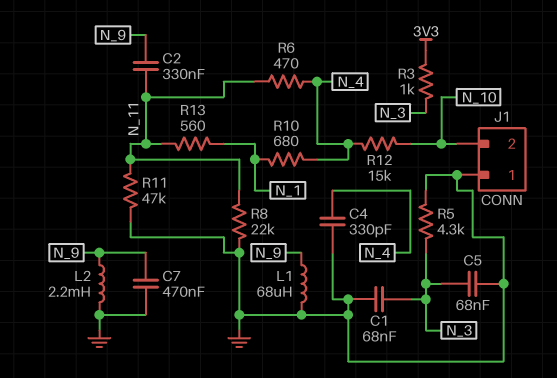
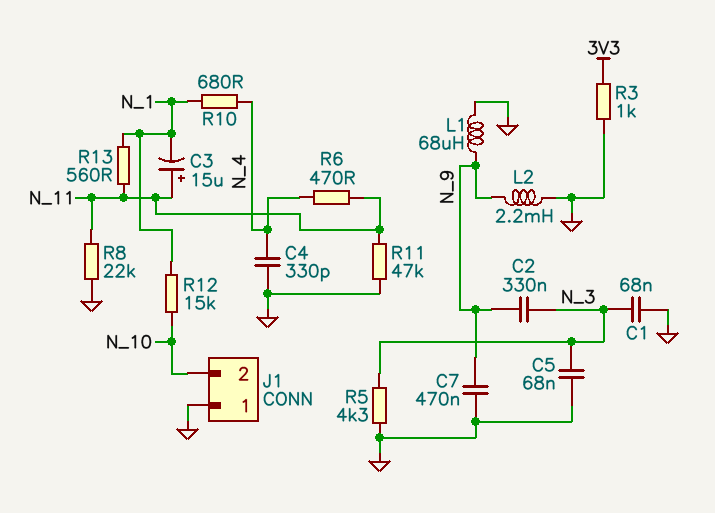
C2: 330nF (N_9, N_11) -> 330nF (N_3, N_9)
C3: none -> 15uF (plus N_11, minus N_1)
R3: 1k (3V3, N_3) -> 1k (3V3, GND)
R12: 15k (N_4, N_10) -> 15k (N_1, N_10)

